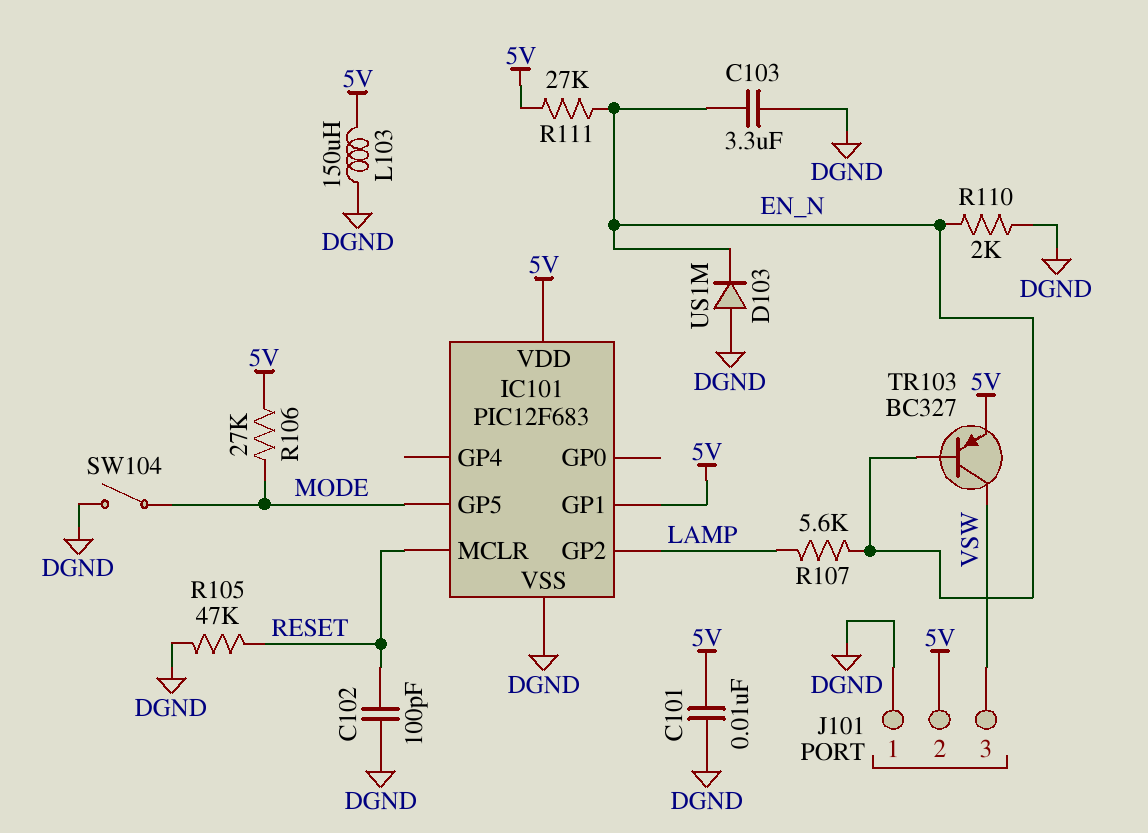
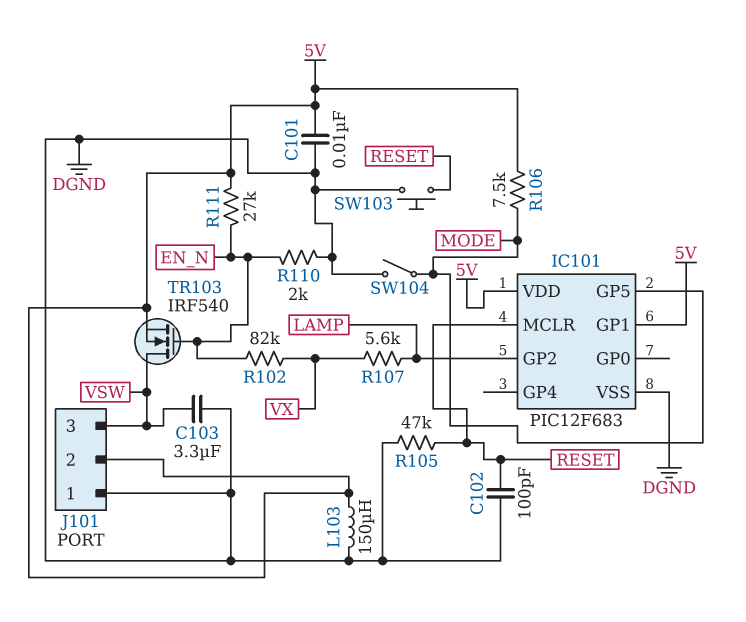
C103: 3.3uF (DGND, EN_N) -> 3.3uF (DGND, VSW)
D103: diode US1M (A DGND, K EN_N) -> none
R102: none -> 82k (EN_N, VX)
R106: 27k (5V, MODE) -> 7.5k (5V, MODE)
R107: 5.6k (EN_N, LAMP) -> 5.6k (LAMP, VX)
SW103: none -> button (DGND, RESET)
TR103: PNP BC327 (B EN_N, C VSW, E 5V) -> NMOS IRF540 (G EN_N, D VSW, S 5V)

